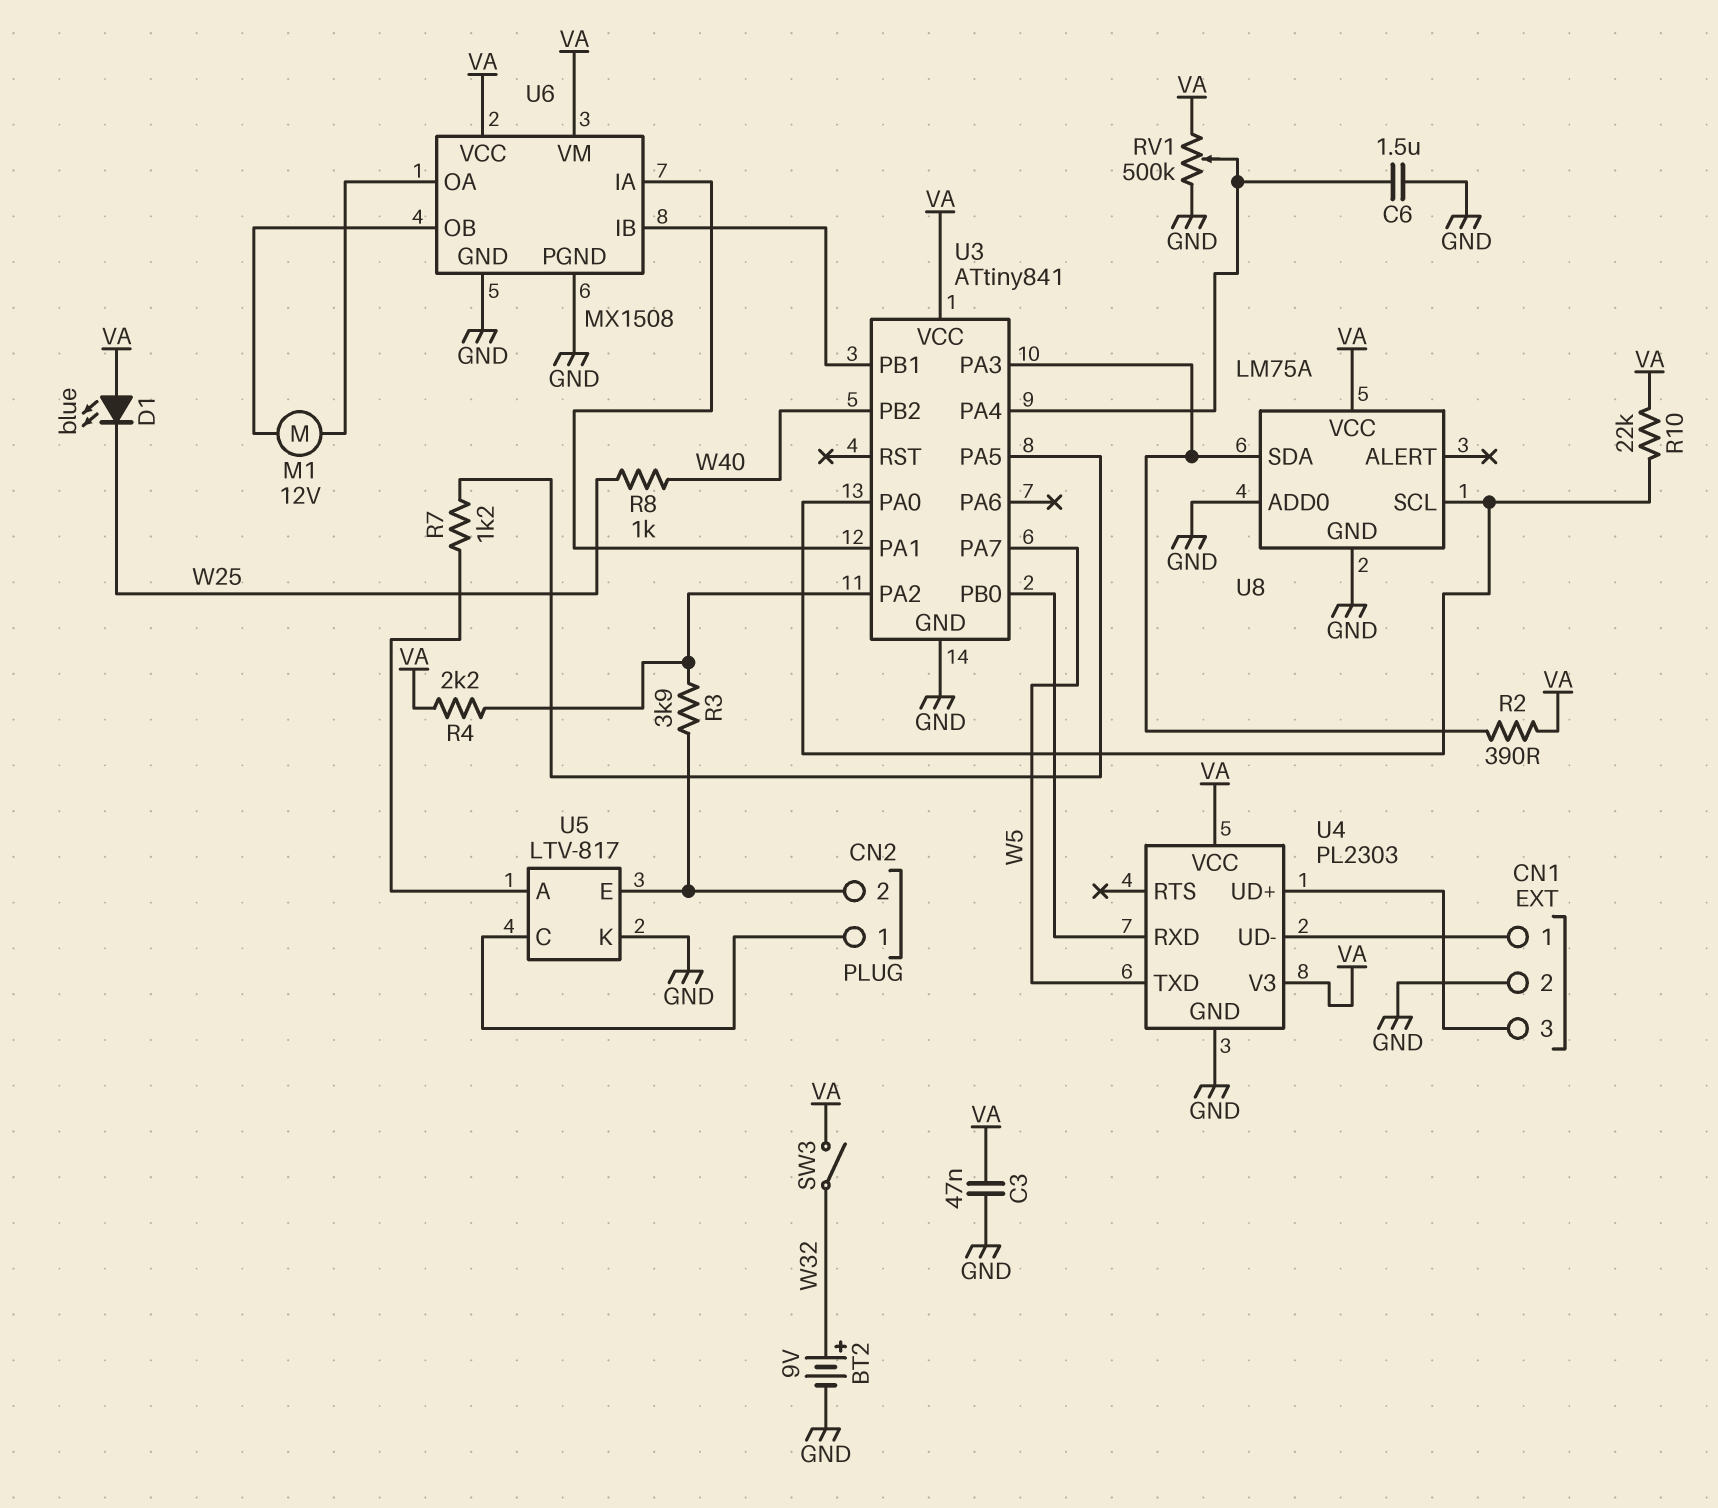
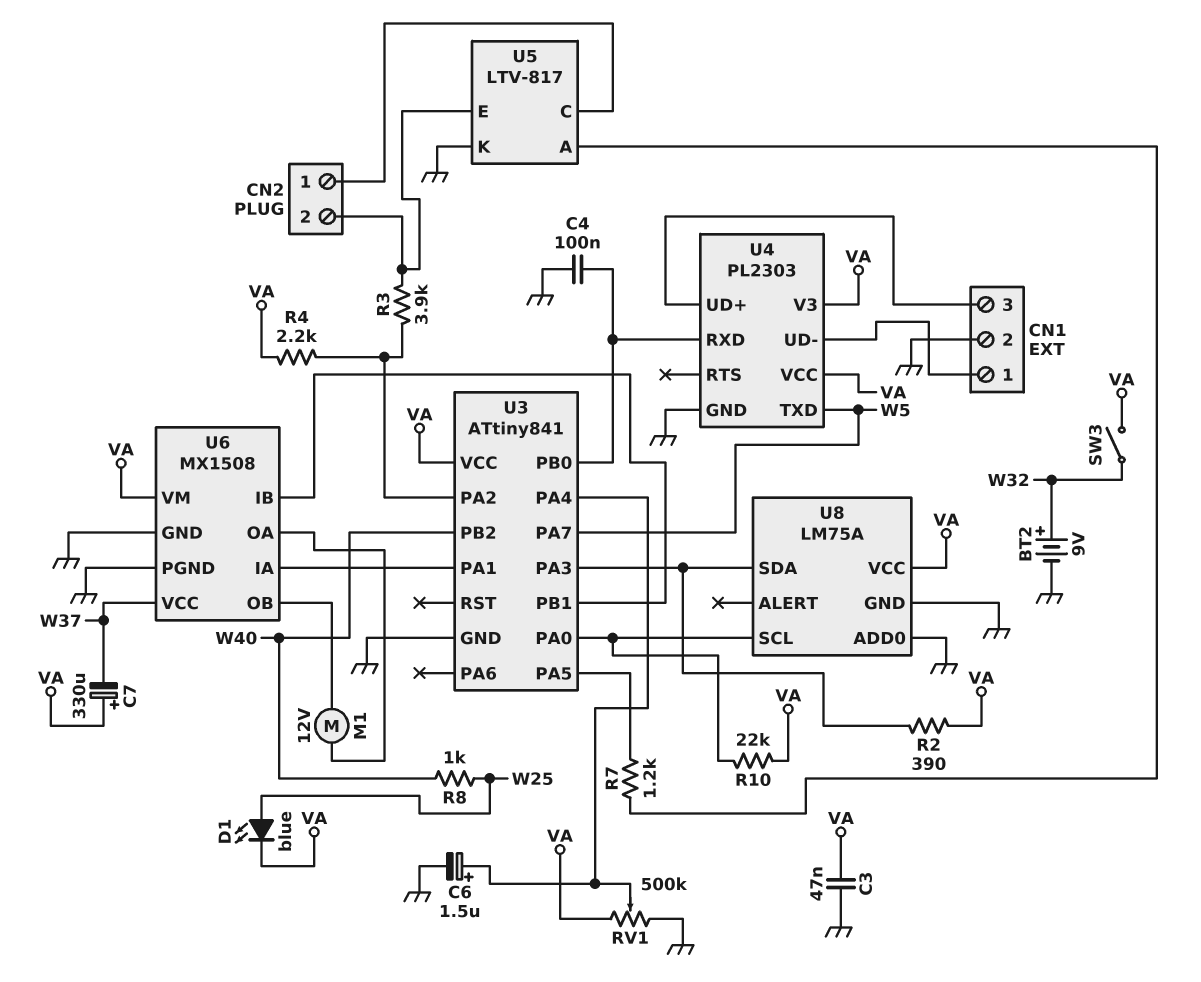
C4: none -> 100nF (GND, U3/PB0)
C6: 1.5uF (GND, U3/PA4) -> 1.5uF (plus U3/PA4, minus GND)
C7: none -> 330uF (plus VA, minus W37)
D1: LED blue (A VA, K W25) -> LED blue (A W25, K VA)
U6 pin VCC: VA -> W37

